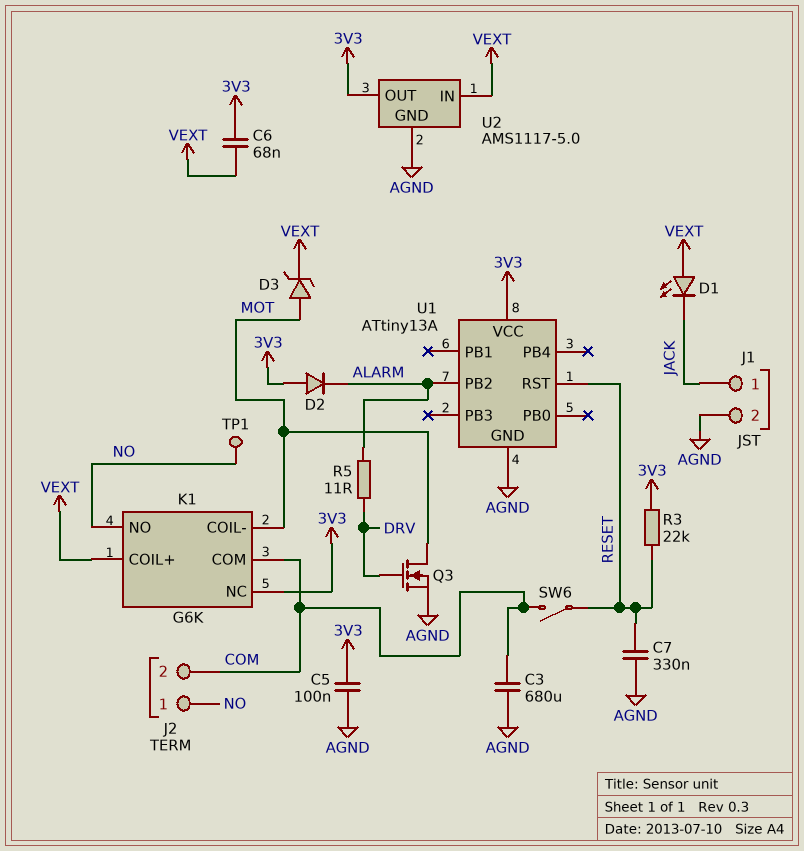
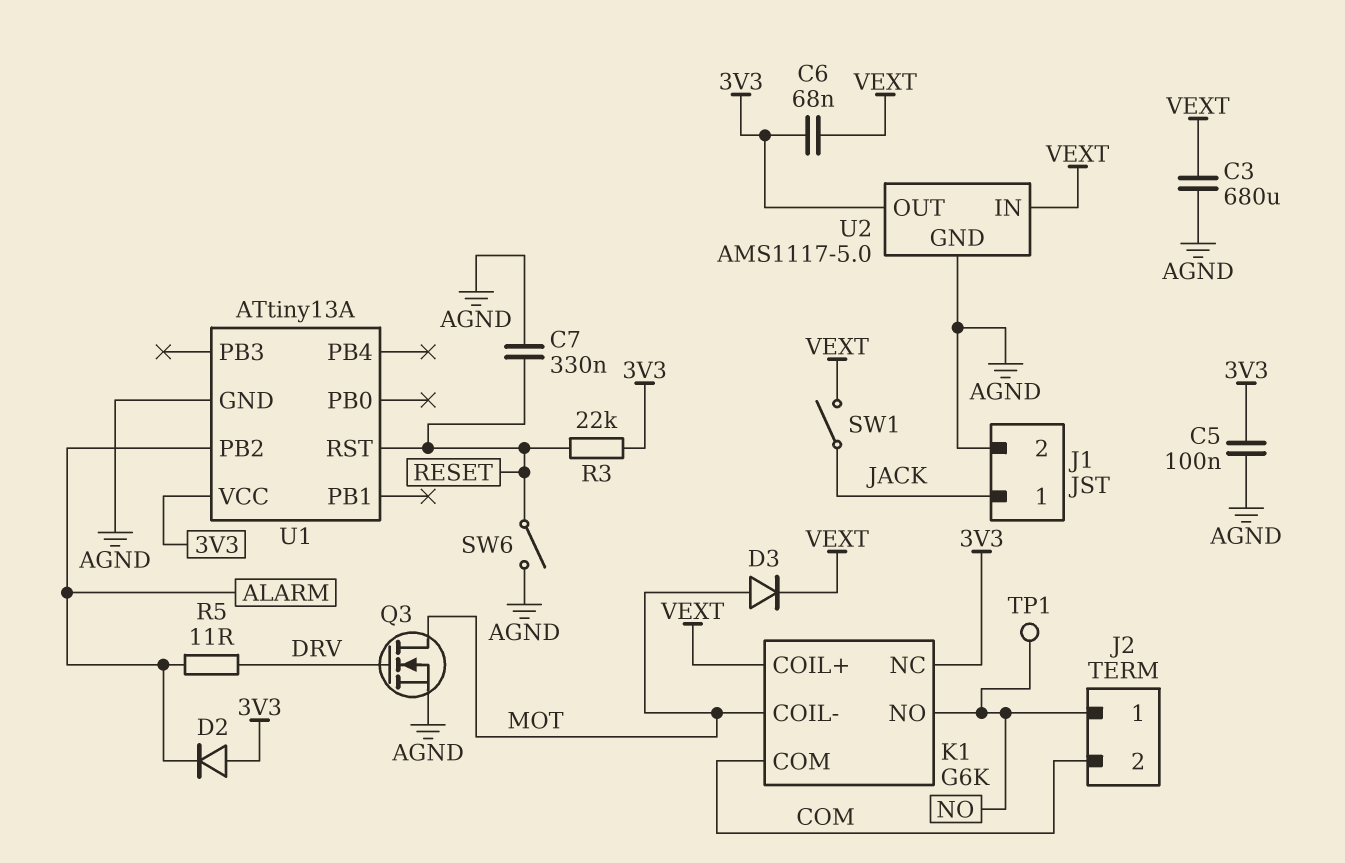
C3: 680uF (AGND, COM) -> 680uF (AGND, VEXT)
D1: LED (A VEXT, K JACK) -> none
D3: zener (A MOT, K VEXT) -> diode (A MOT, K VEXT)
SW1: none -> switch (JACK, VEXT)
SW6: switch (COM, RESET) -> switch (AGND, RESET)

